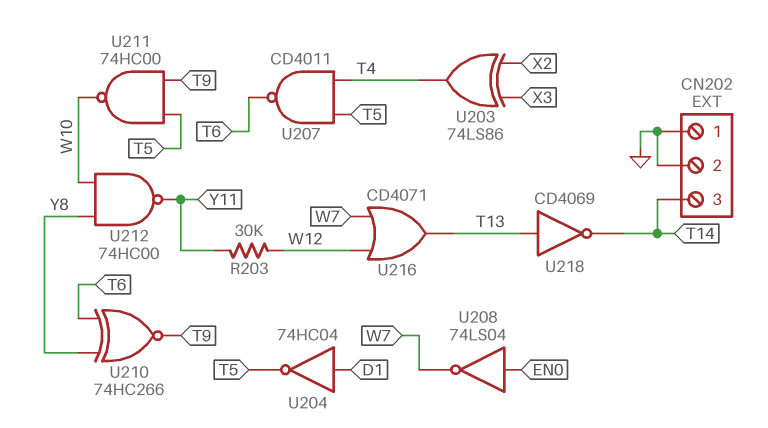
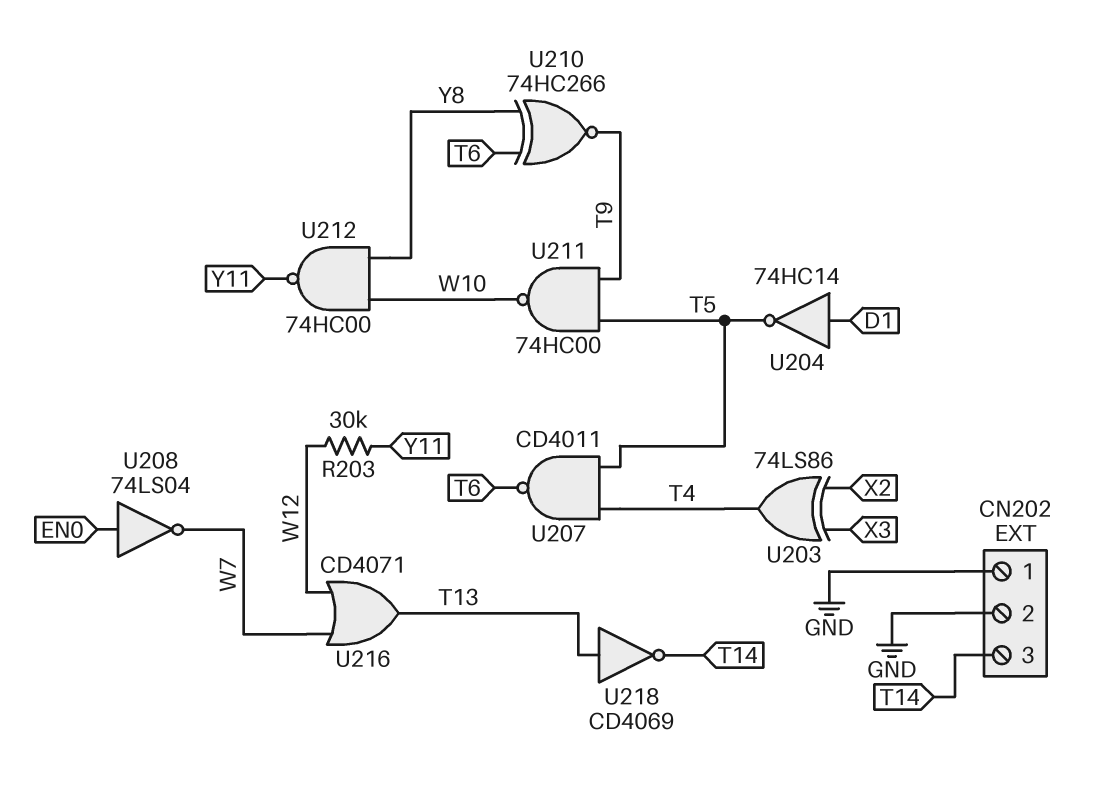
U204: NOT 74HC04 (in D1, out T5) -> NOT 74HC14 (in D1, out T5)

